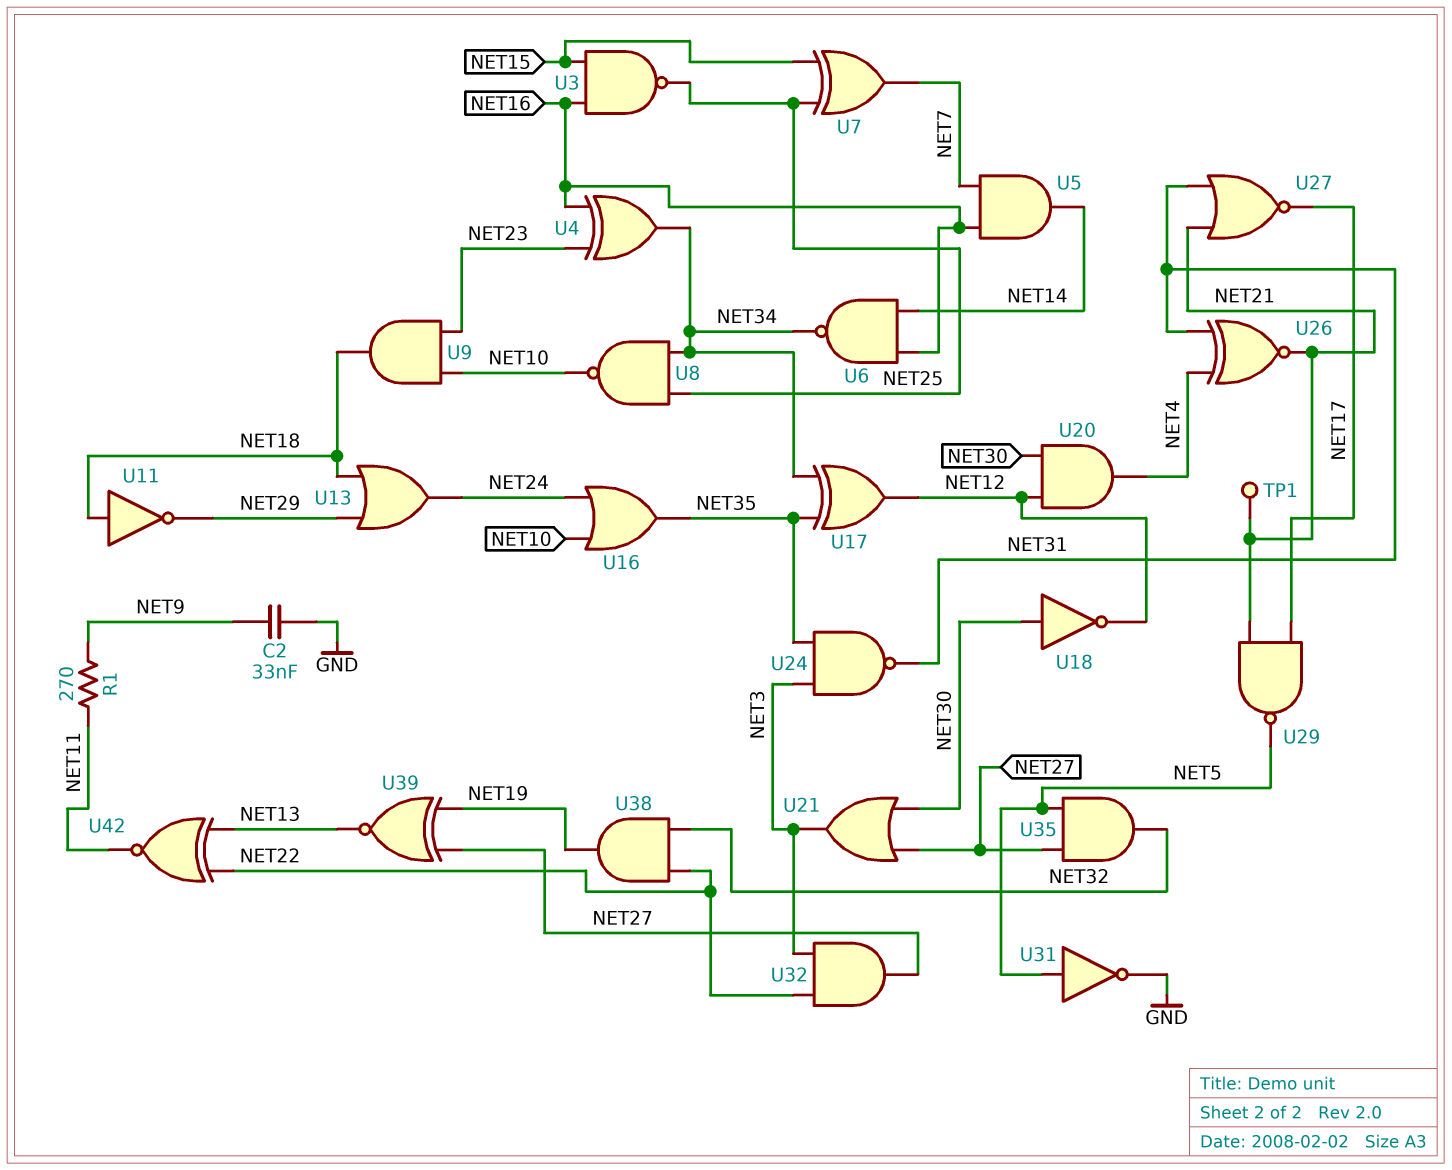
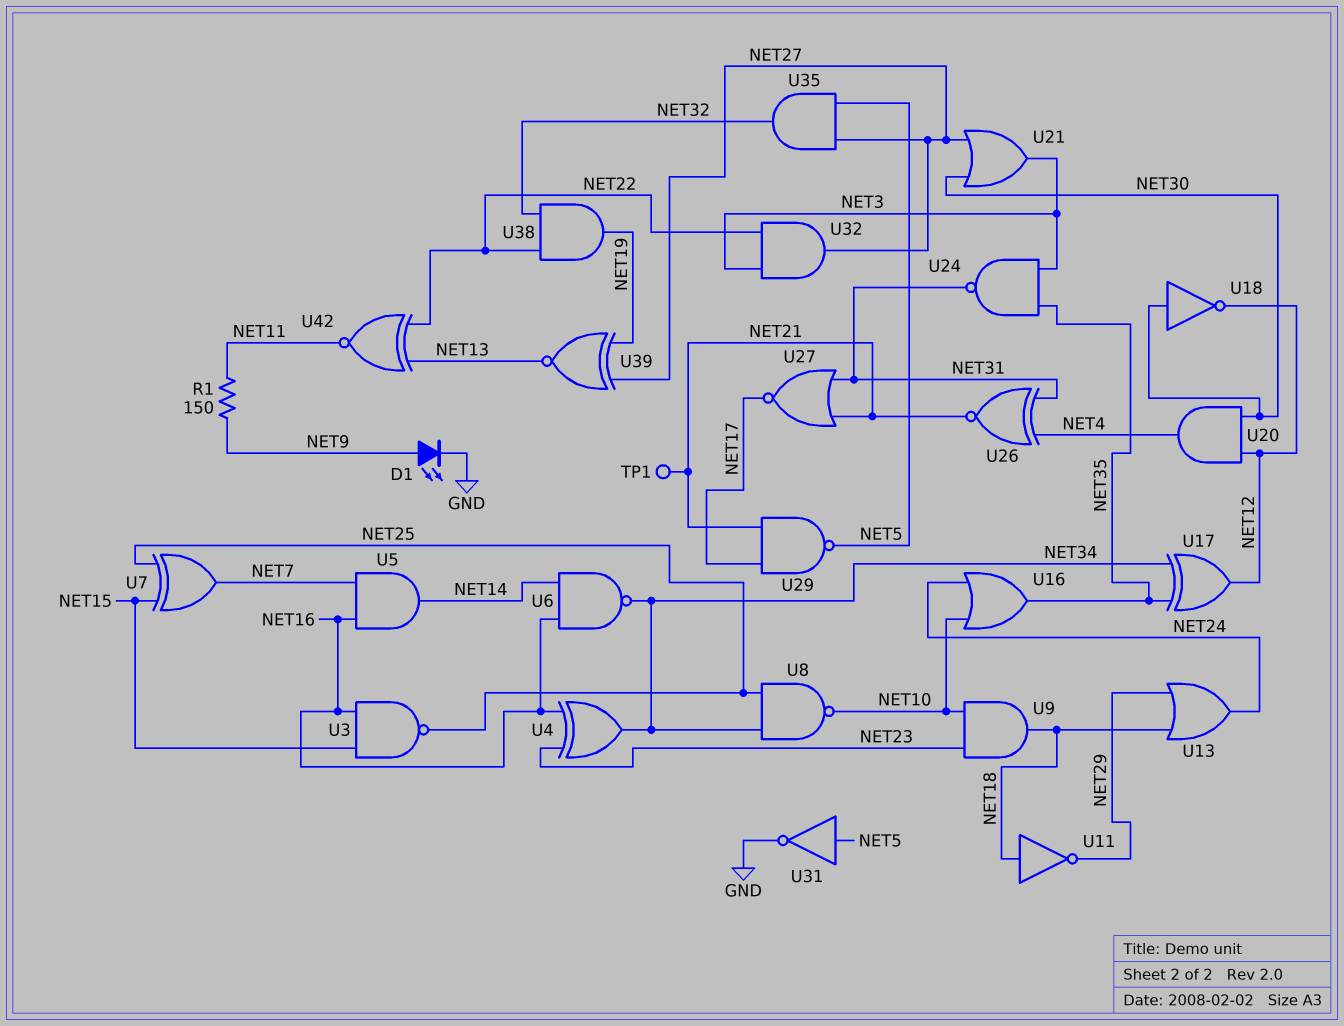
C2: 33nF (GND, NET9) -> none
D1: none -> LED (A NET9, K GND)
R1: 270 (NET9, NET11) -> 150 (NET9, NET11)

